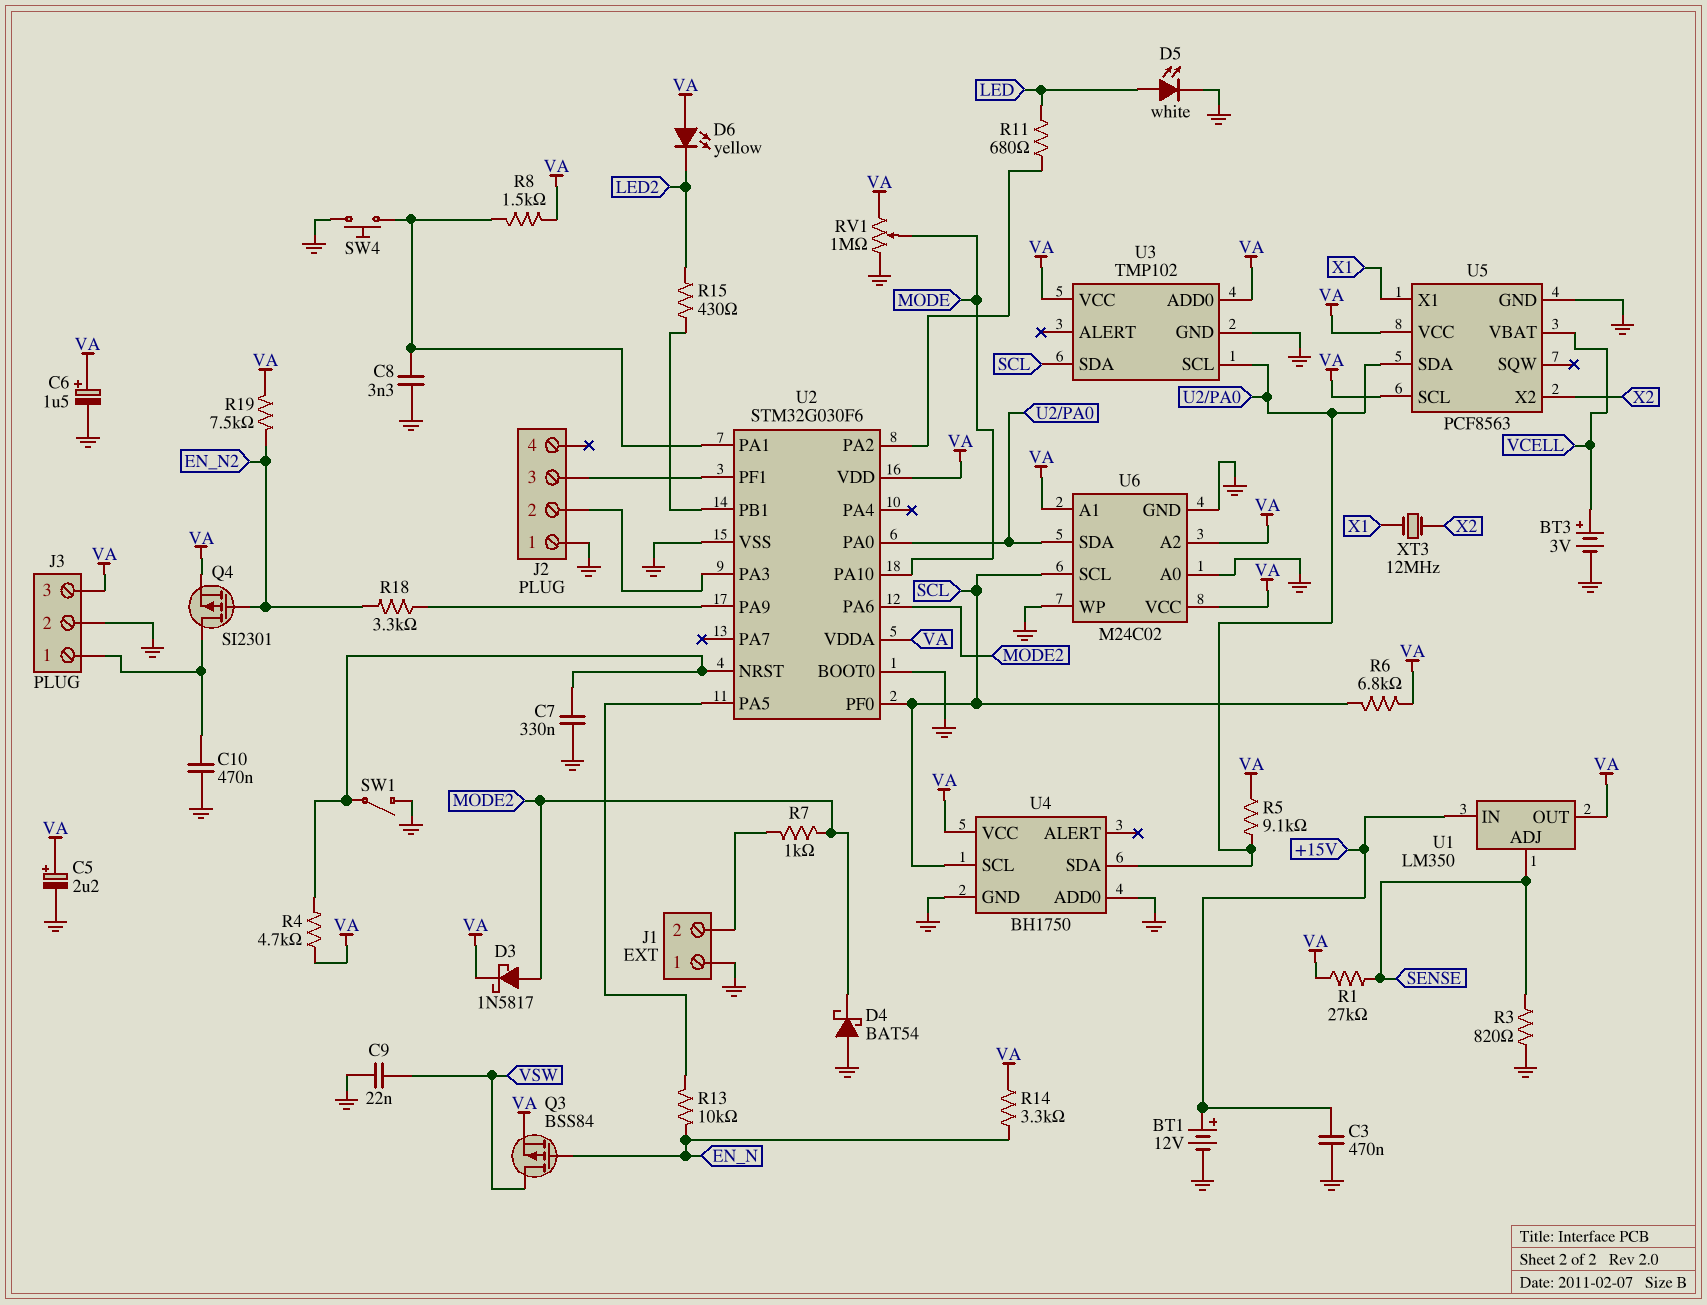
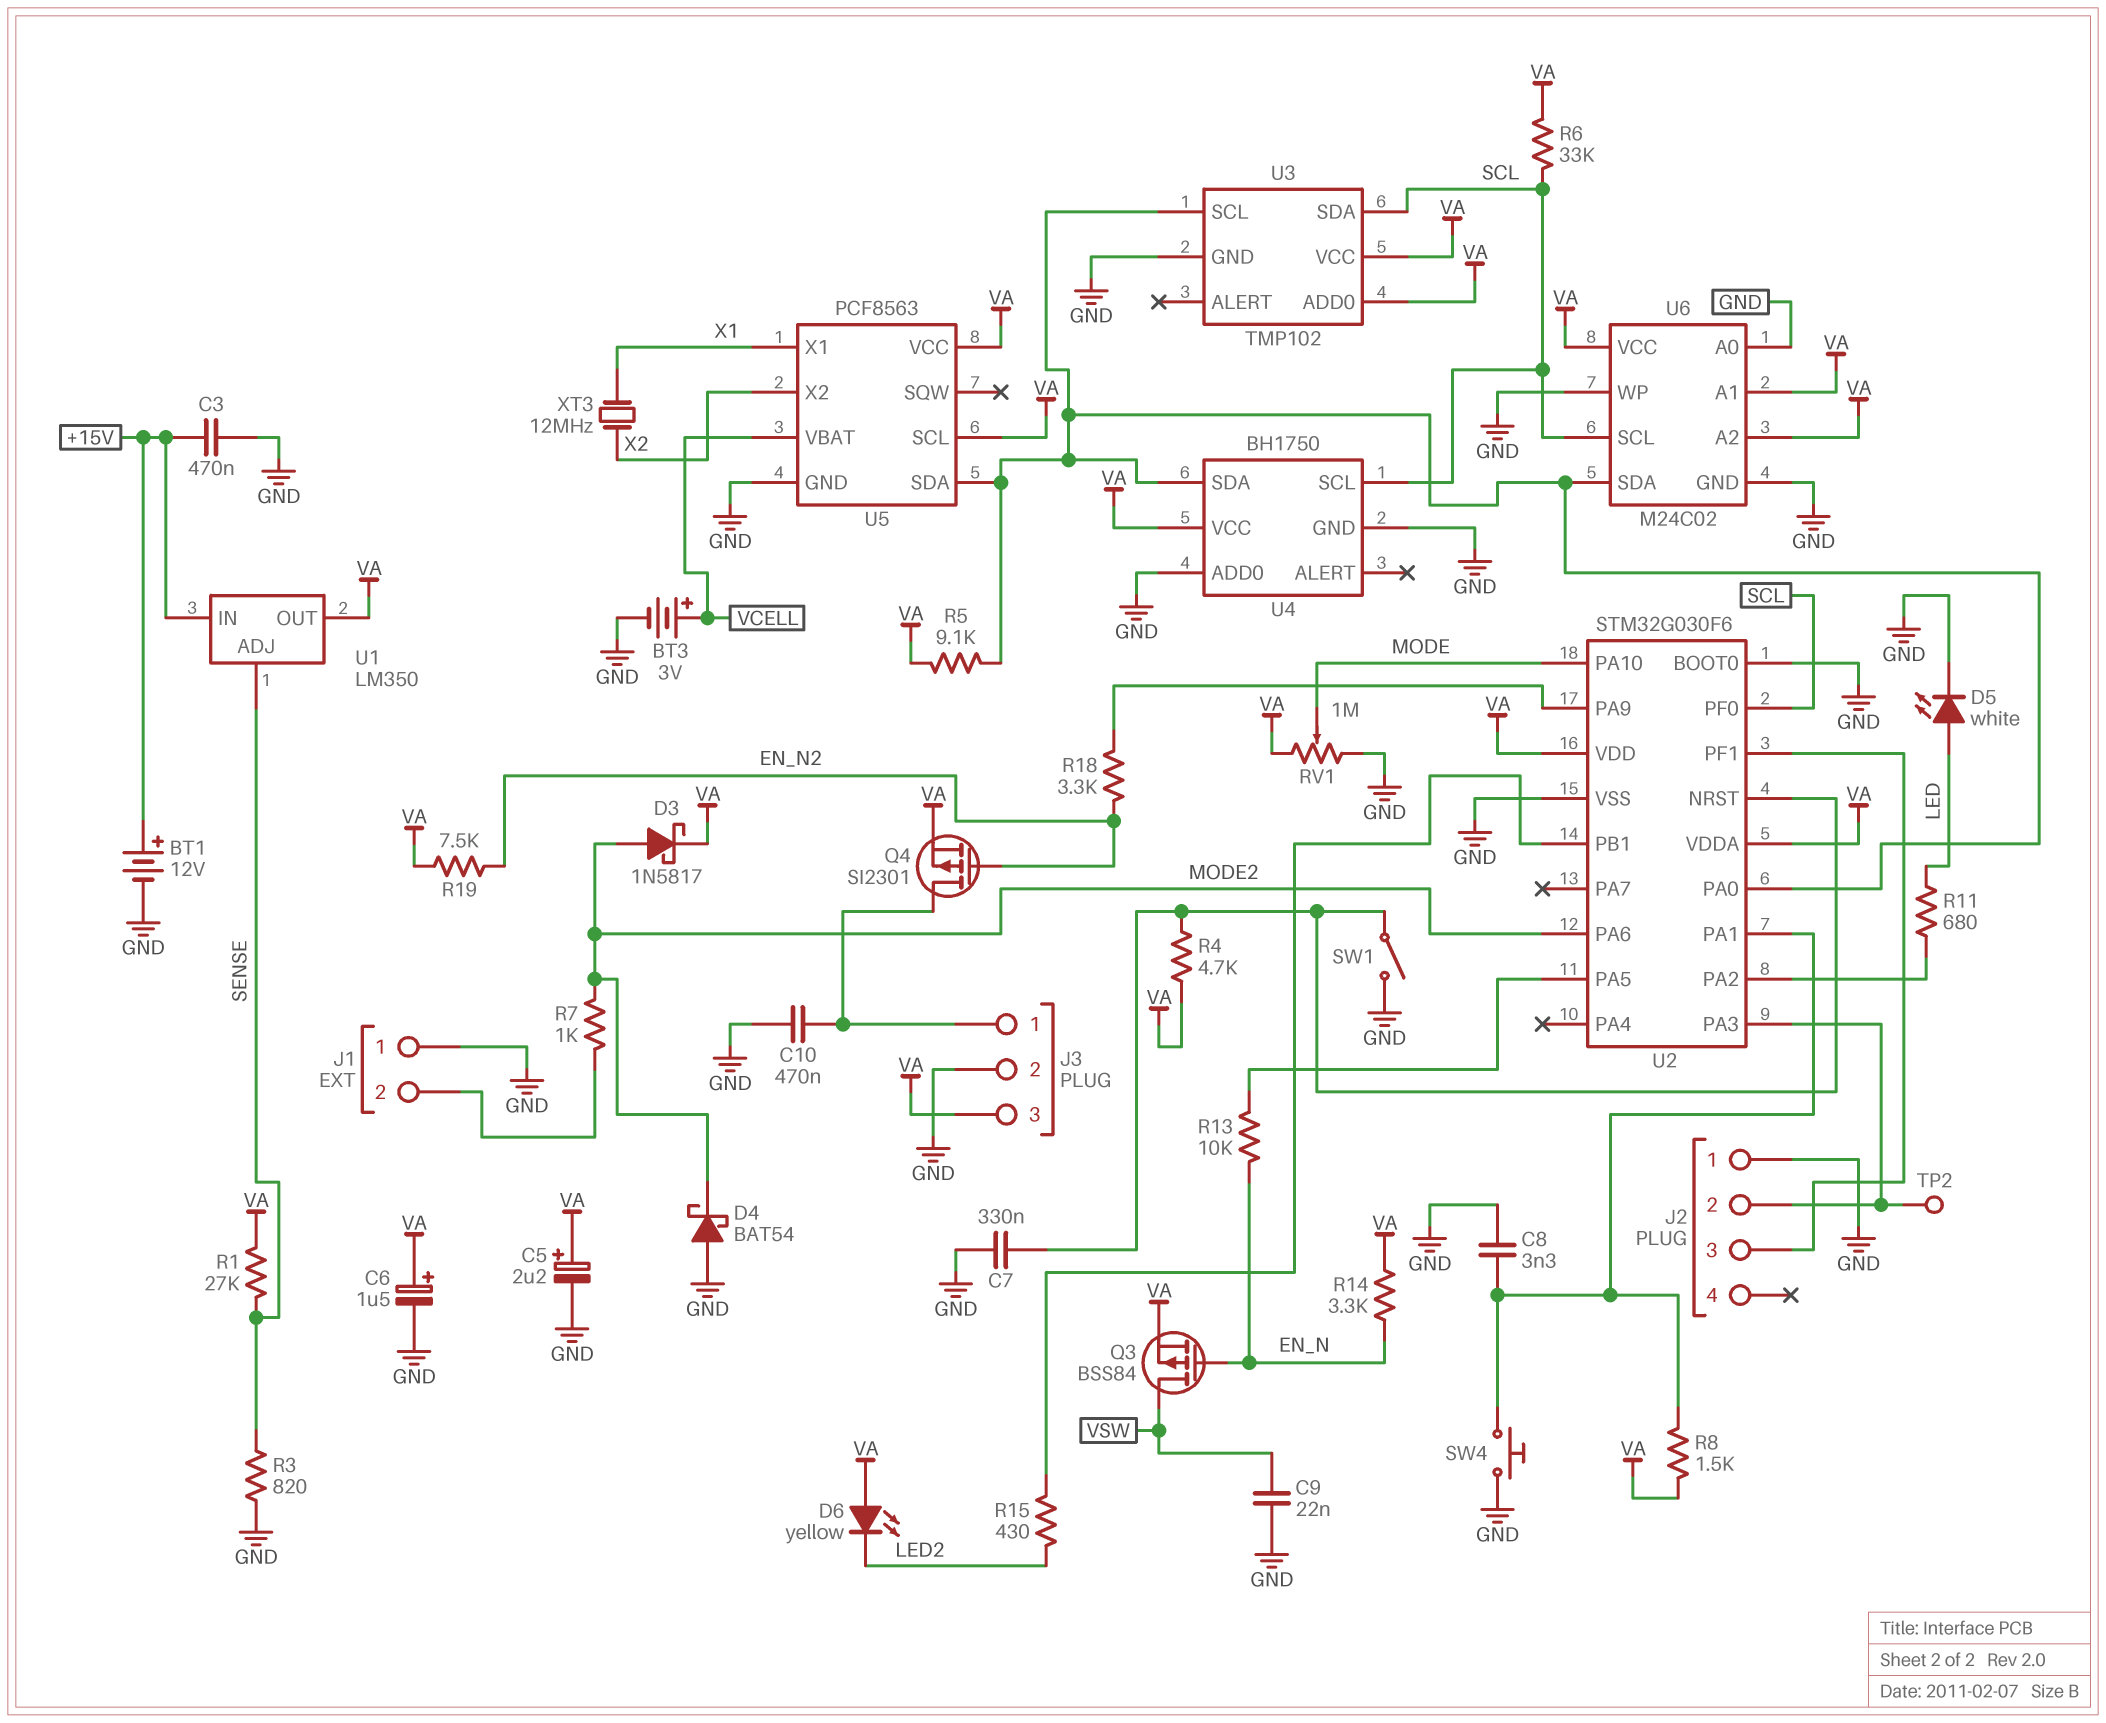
R6: 6.8k (SCL, VA) -> 33k (SCL, VA)
TP2: none -> test point (J2/2)

